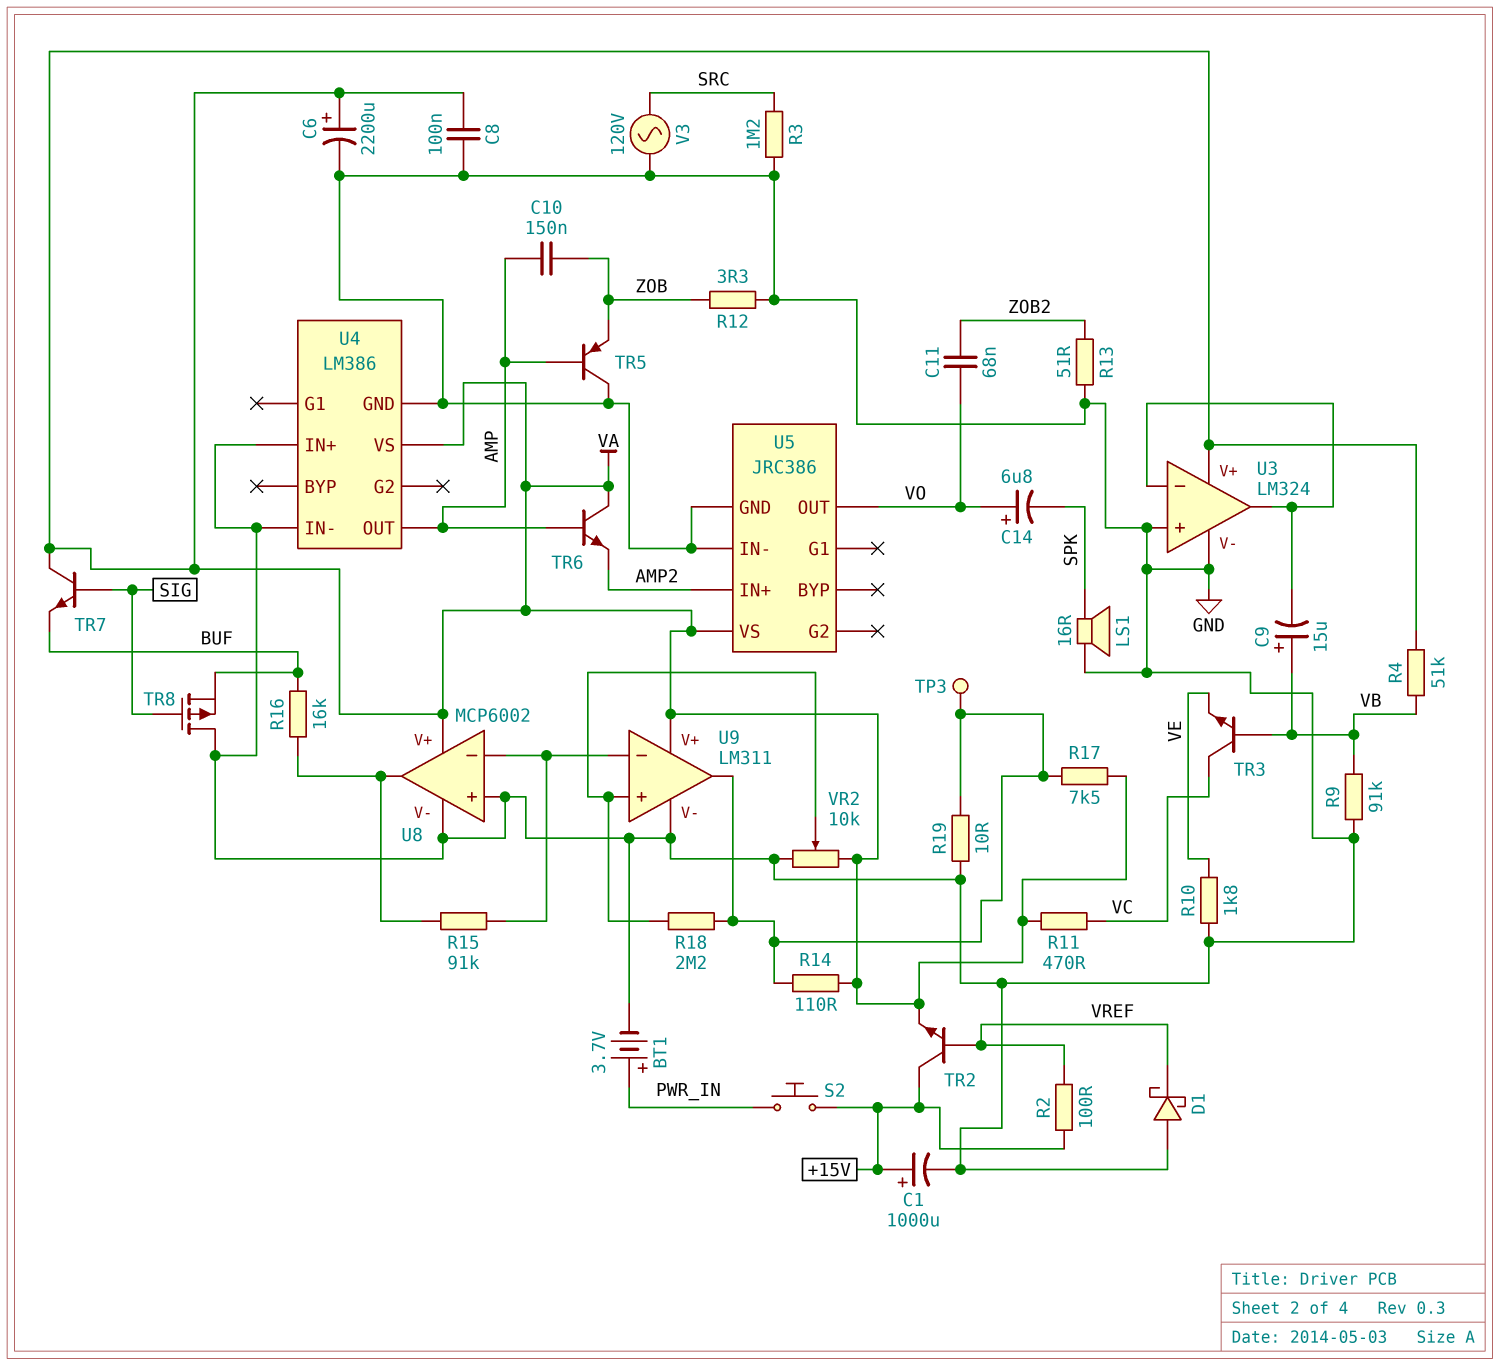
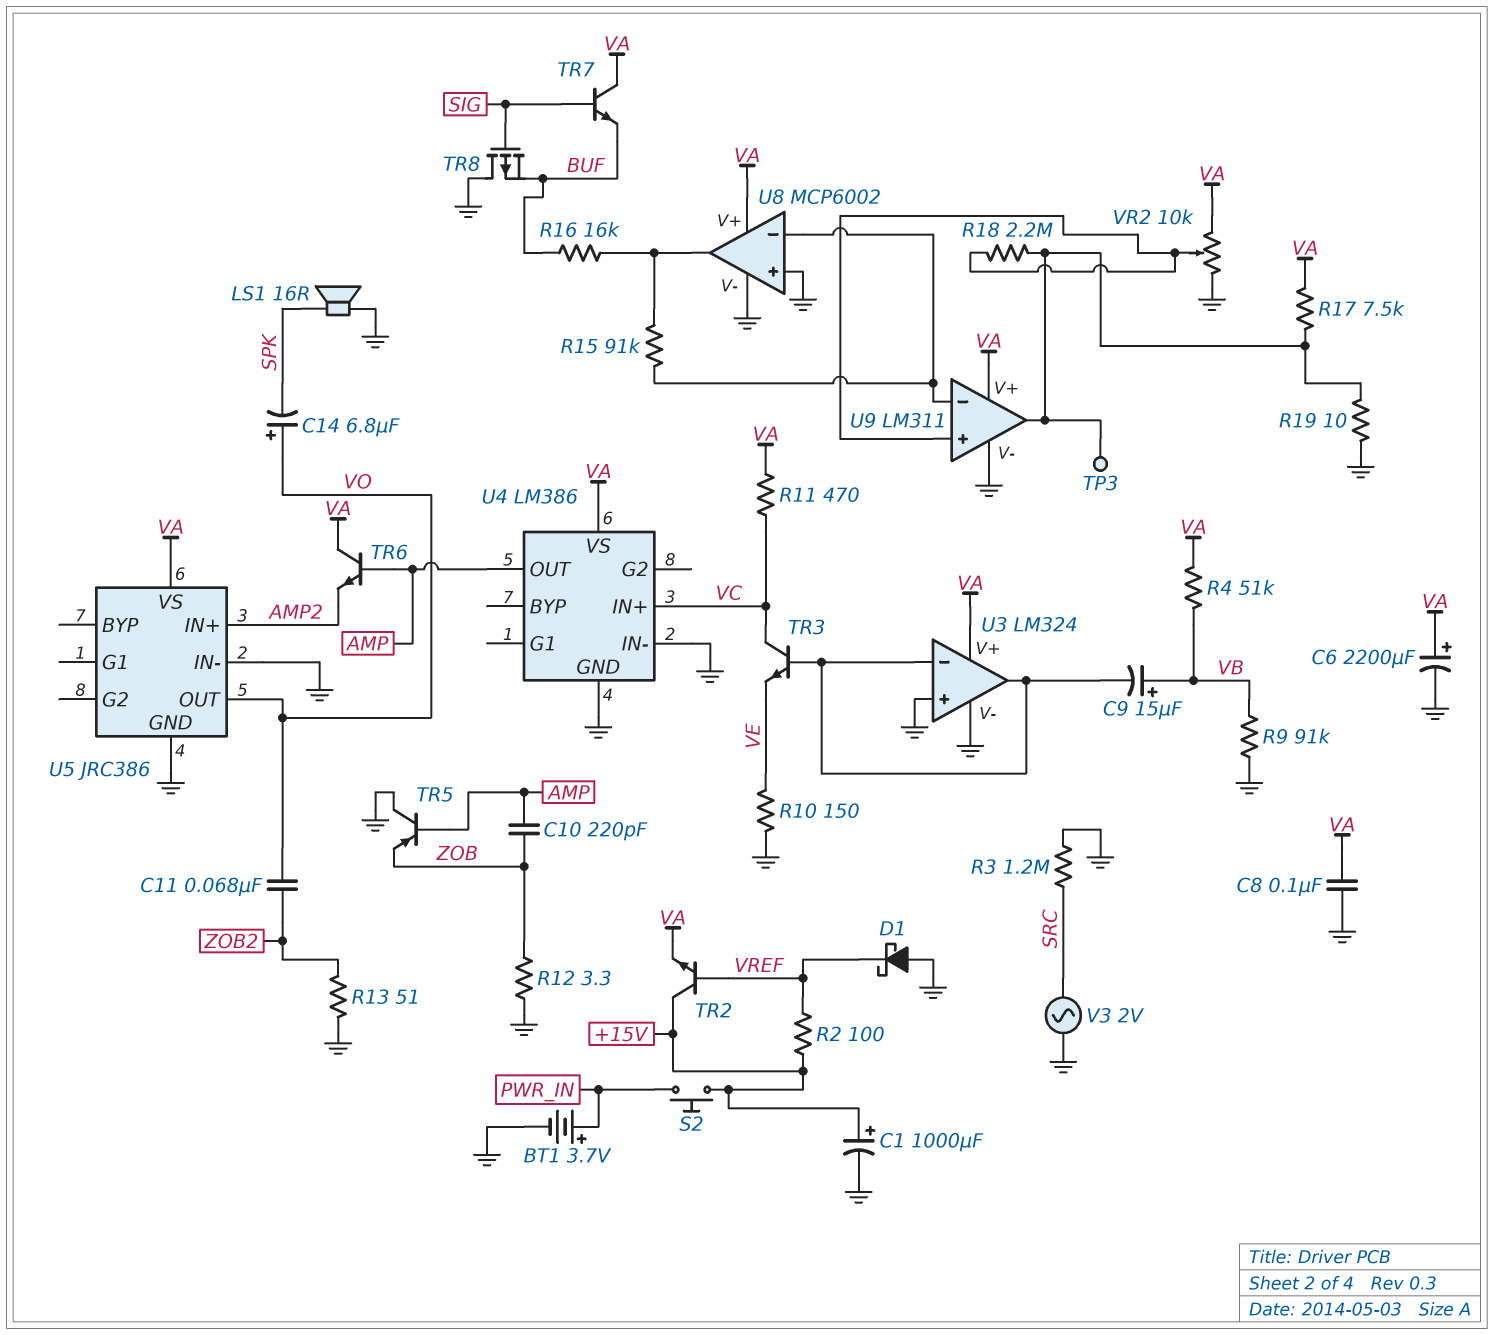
C10: 150nF (AMP, ZOB) -> 220pF (AMP, ZOB)
R10: 1.8k (GND, VE) -> 150 (GND, VE)
R14: 110 (U9/out, VA) -> none
TR3: NPN (B VB, C VC, E VE) -> NPN (B U3/in-, C VC, E VE)
U4 pin IN+: GND -> VC
V3: AC 120V (GND, SRC) -> AC 2V (GND, SRC)

